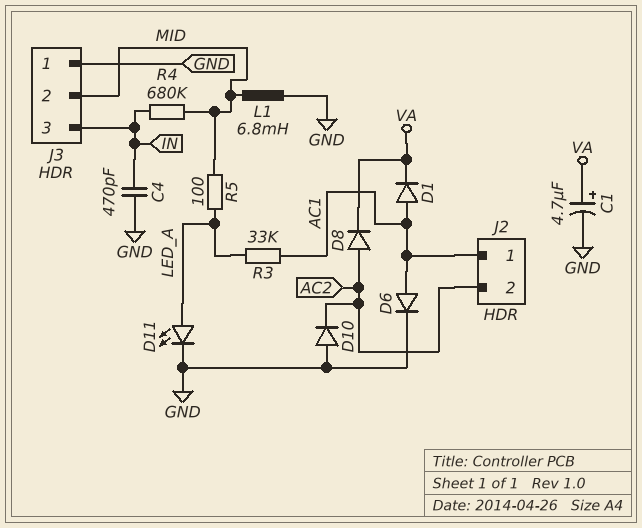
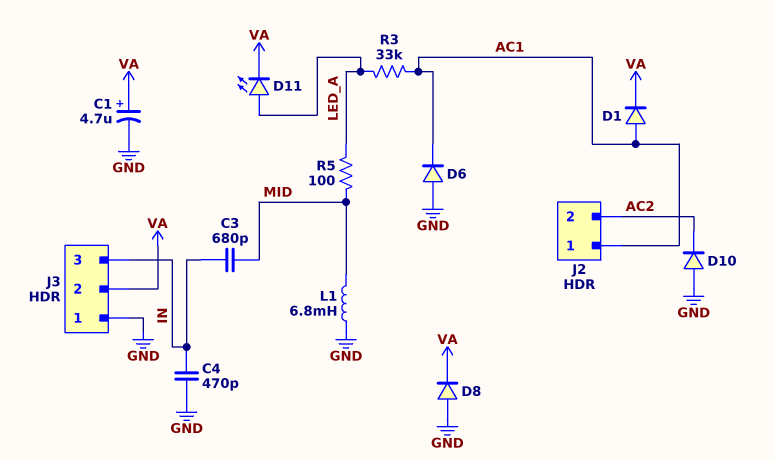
C3: none -> 680pF (IN, MID)
D6: diode (A AC1, K GND) -> diode (A GND, K AC1)
D8: diode (A AC2, K VA) -> diode (A GND, K VA)
D11: LED (A LED_A, K GND) -> LED (A LED_A, K VA)
J3 pin 2: MID -> VA
R4: 680k (IN, MID) -> none

